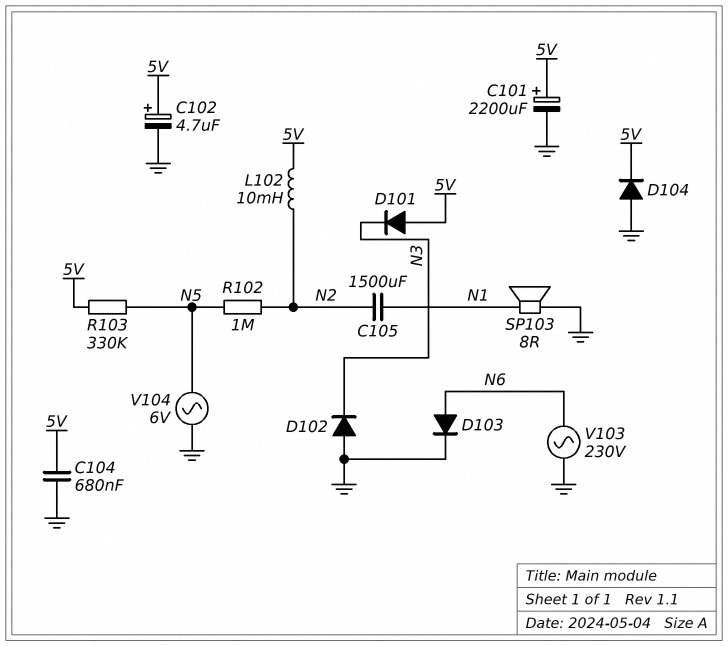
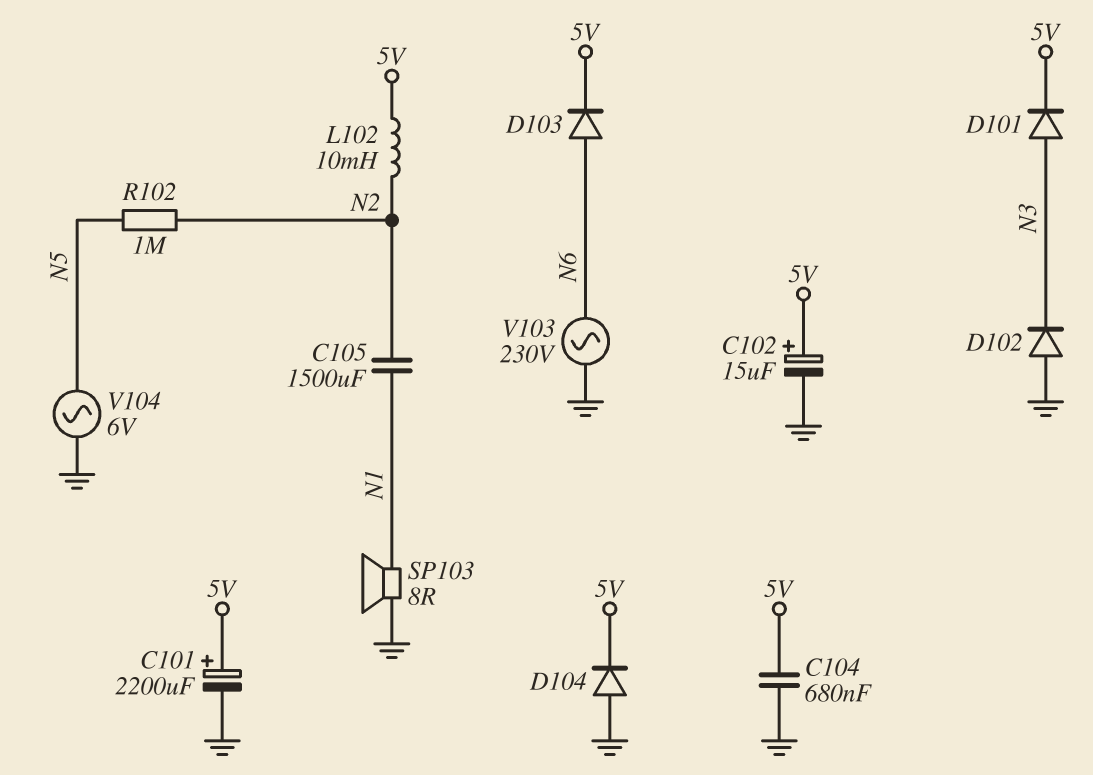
C102: 4.7uF (plus 5V, minus GND) -> 15uF (plus 5V, minus GND)
D101: diode (A 5V, K N3) -> diode (A N3, K 5V)
D103: diode (A N6, K GND) -> diode (A N6, K 5V)
R103: 330k (5V, N5) -> none

